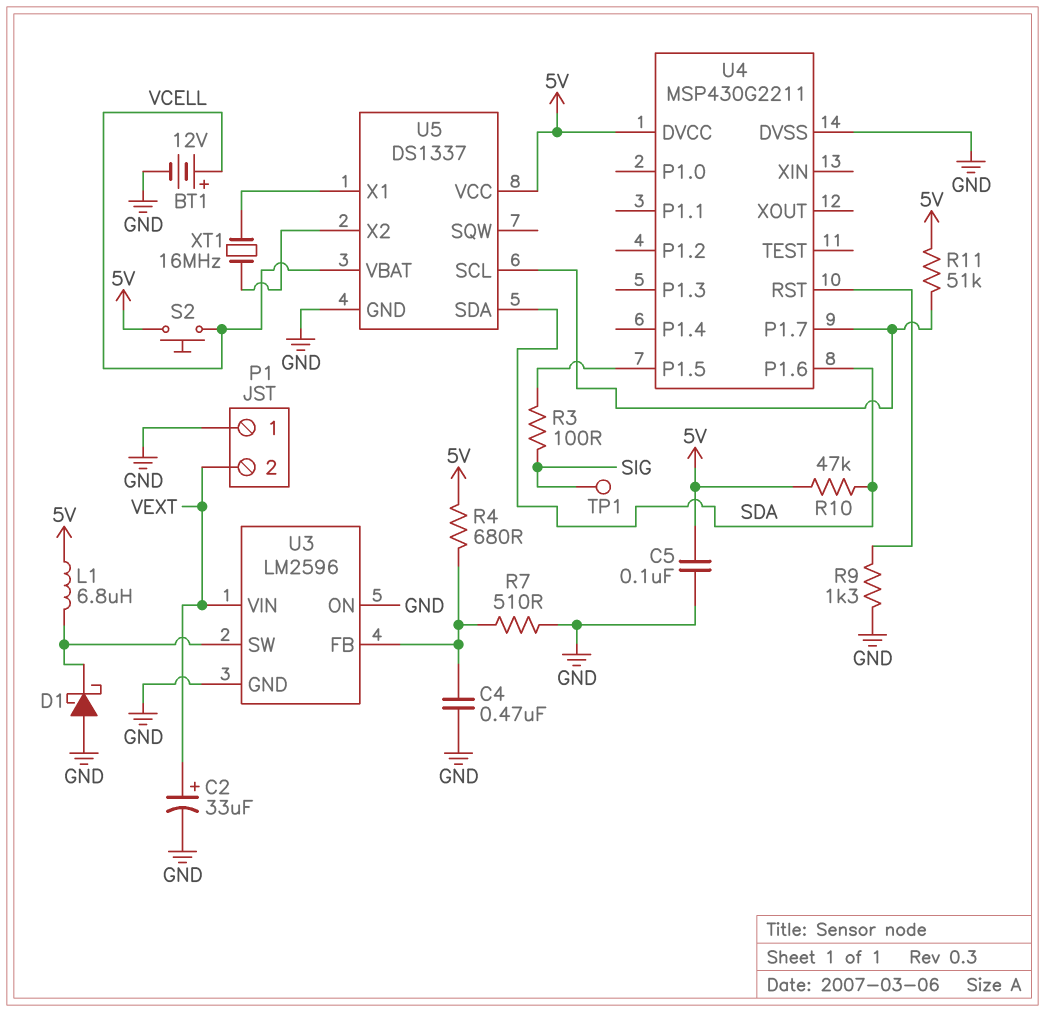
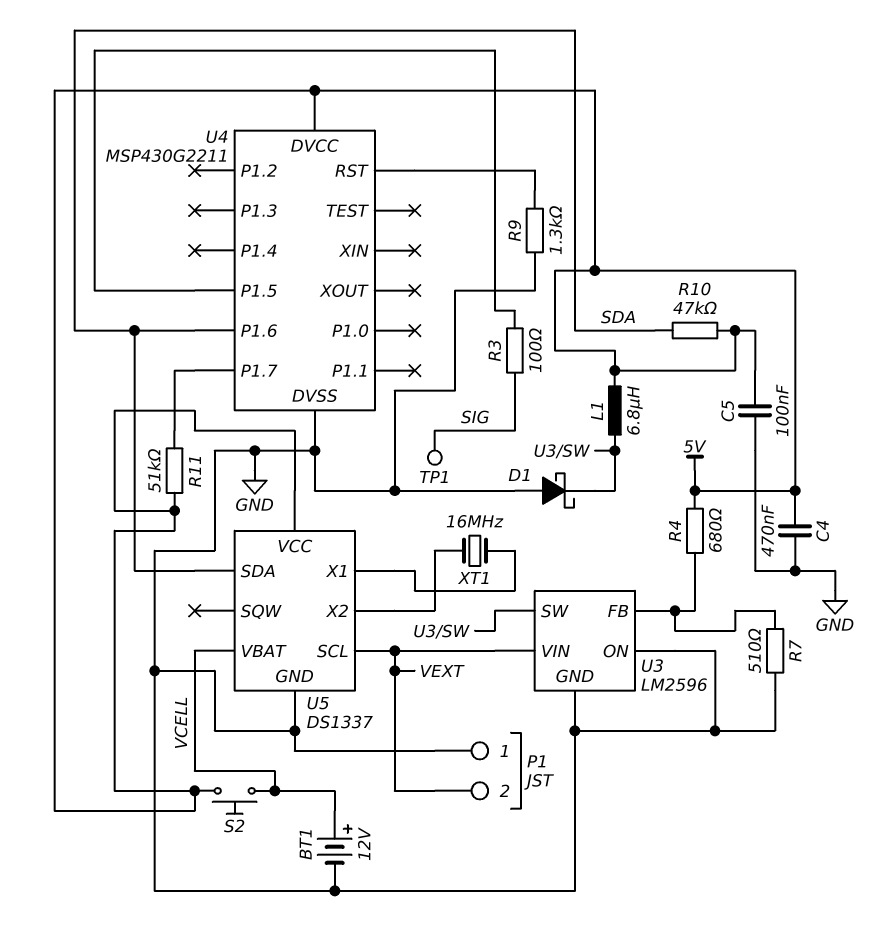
C2: 33uF (plus VEXT, minus GND) -> none
C4: 470nF (GND, U3/FB) -> 470nF (5V, GND)
U5 pin SCL: U4/P1.7 -> VEXT

